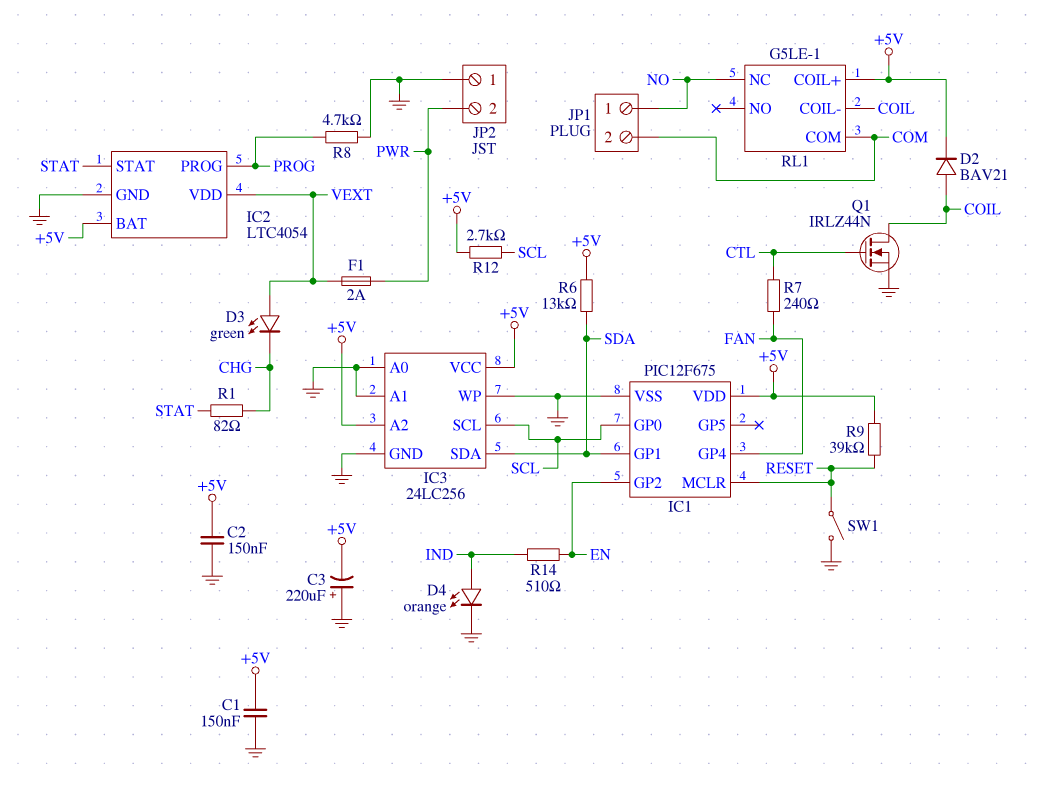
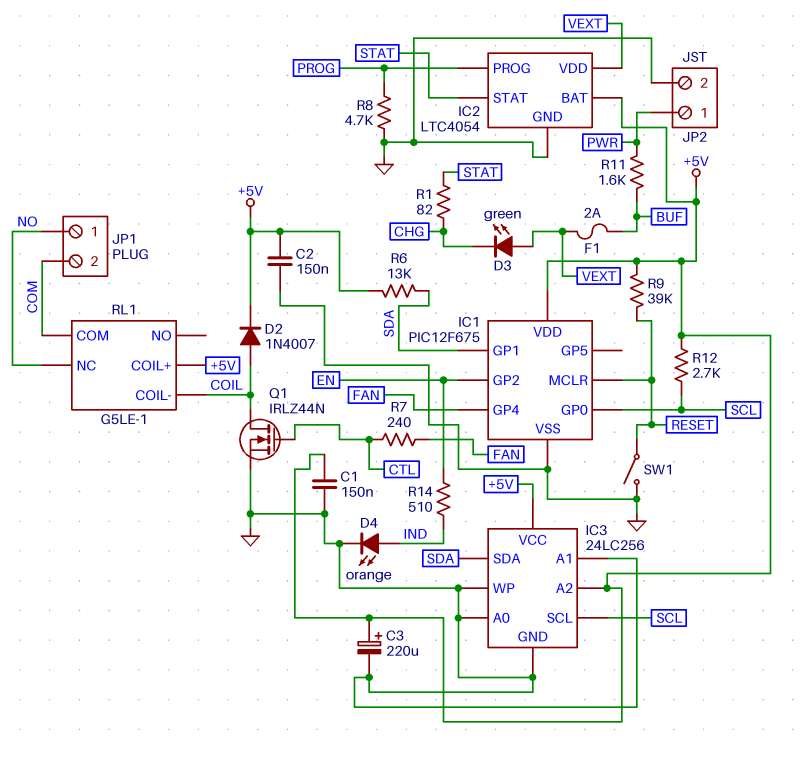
C3: 220uF (plus GND, minus +5V) -> 220uF (plus +5V, minus GND)
D2: diode BAV21 (A COIL, K +5V) -> diode 1N4007 (A COIL, K +5V)
F1: 2A (PWR, VEXT) -> 2A (BUF, VEXT)
JP2 pin 1: GND -> PWR
JP2 pin 2: PWR -> GND
R11: none -> 1.6k (BUF, PWR)

